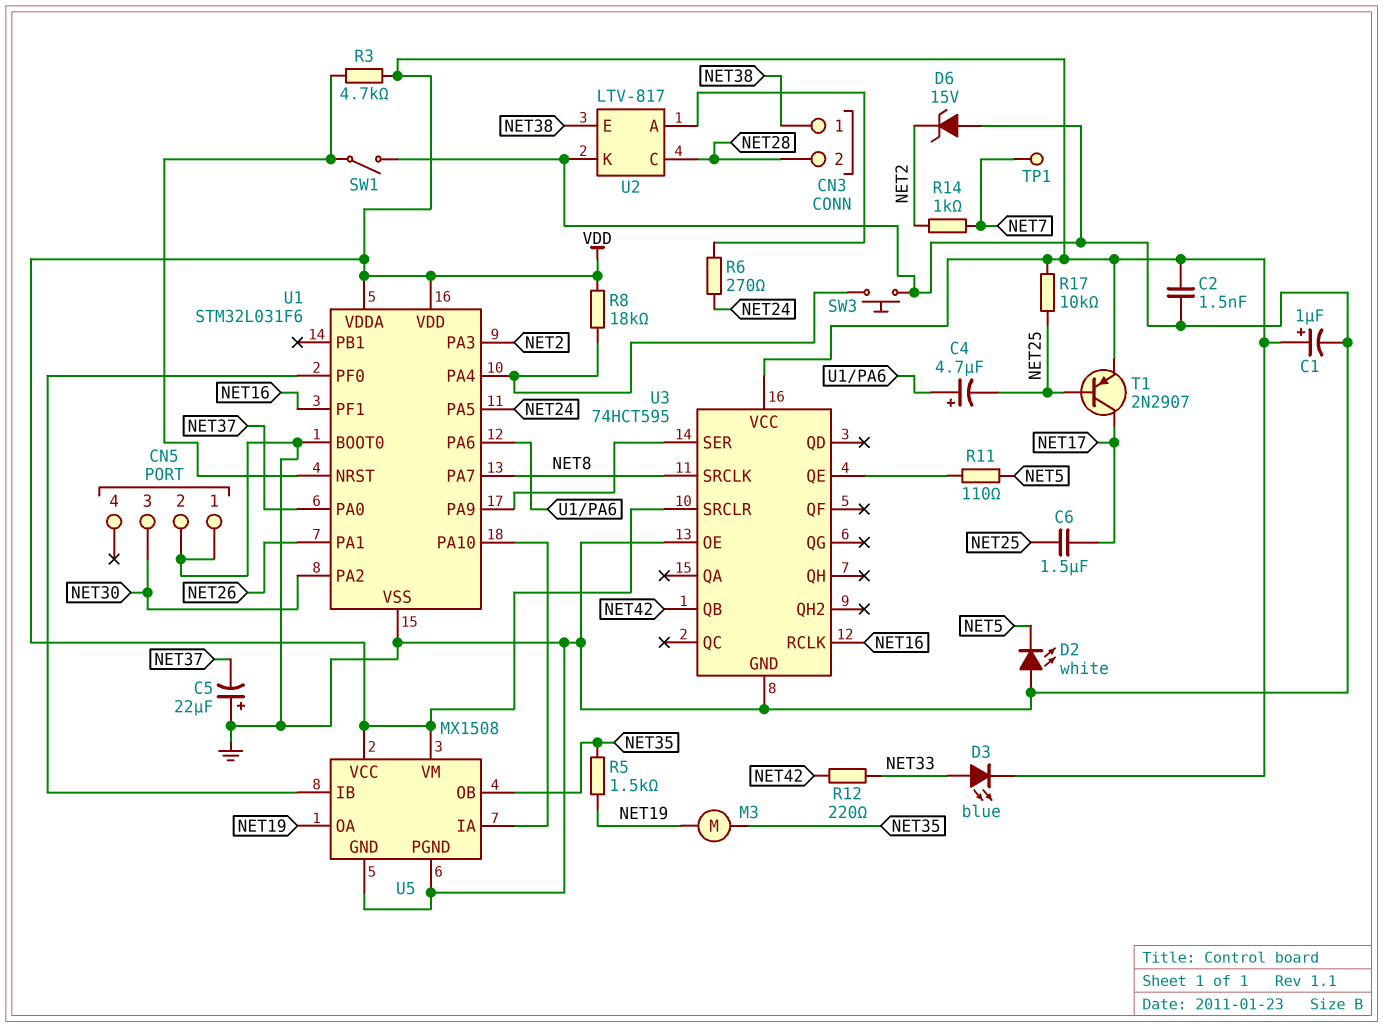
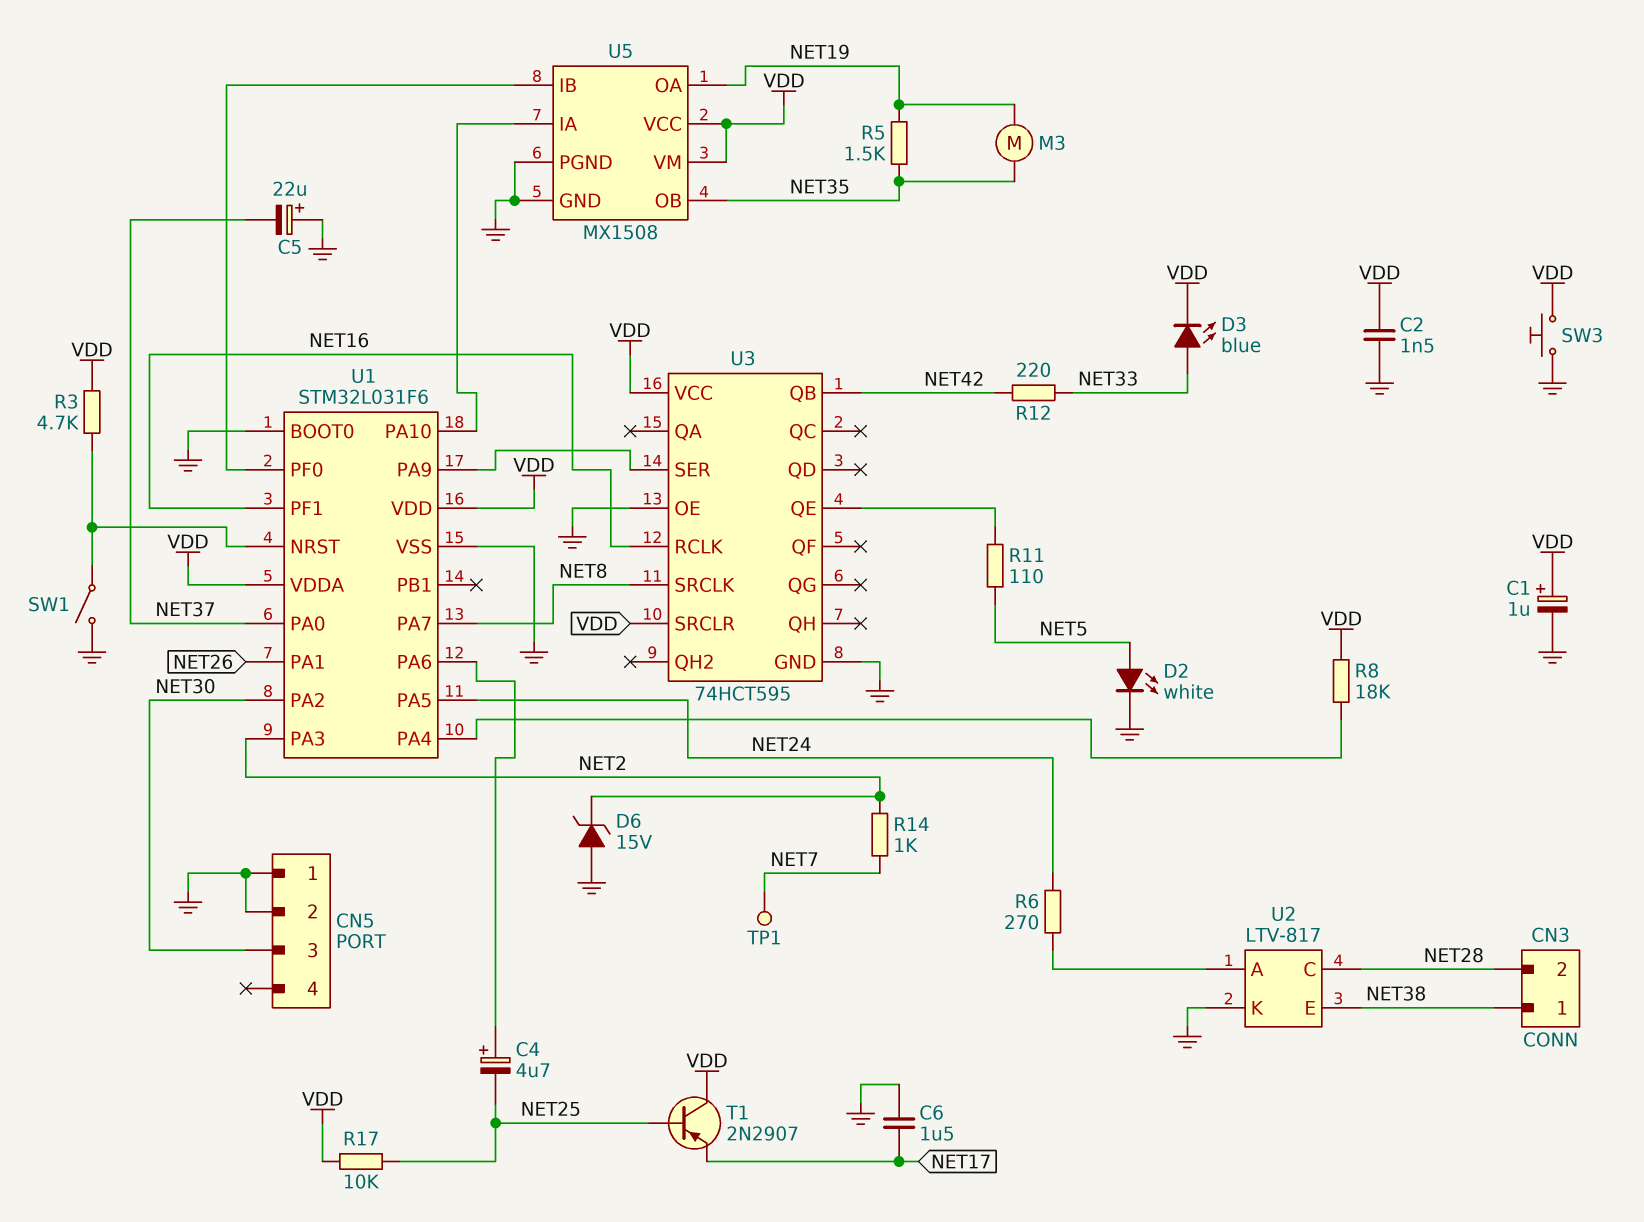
C6: 1.5uF (NET17, NET25) -> 1.5uF (GND, NET17)
D2: LED white (A GND, K NET5) -> LED white (A NET5, K GND)
SW3: button (GND, U1/PA4) -> button (GND, VDD)
T1: PNP 2N2907 (B NET25, C NET17, E VDD) -> PNP 2N2907 (B NET25, C VDD, E NET17)

